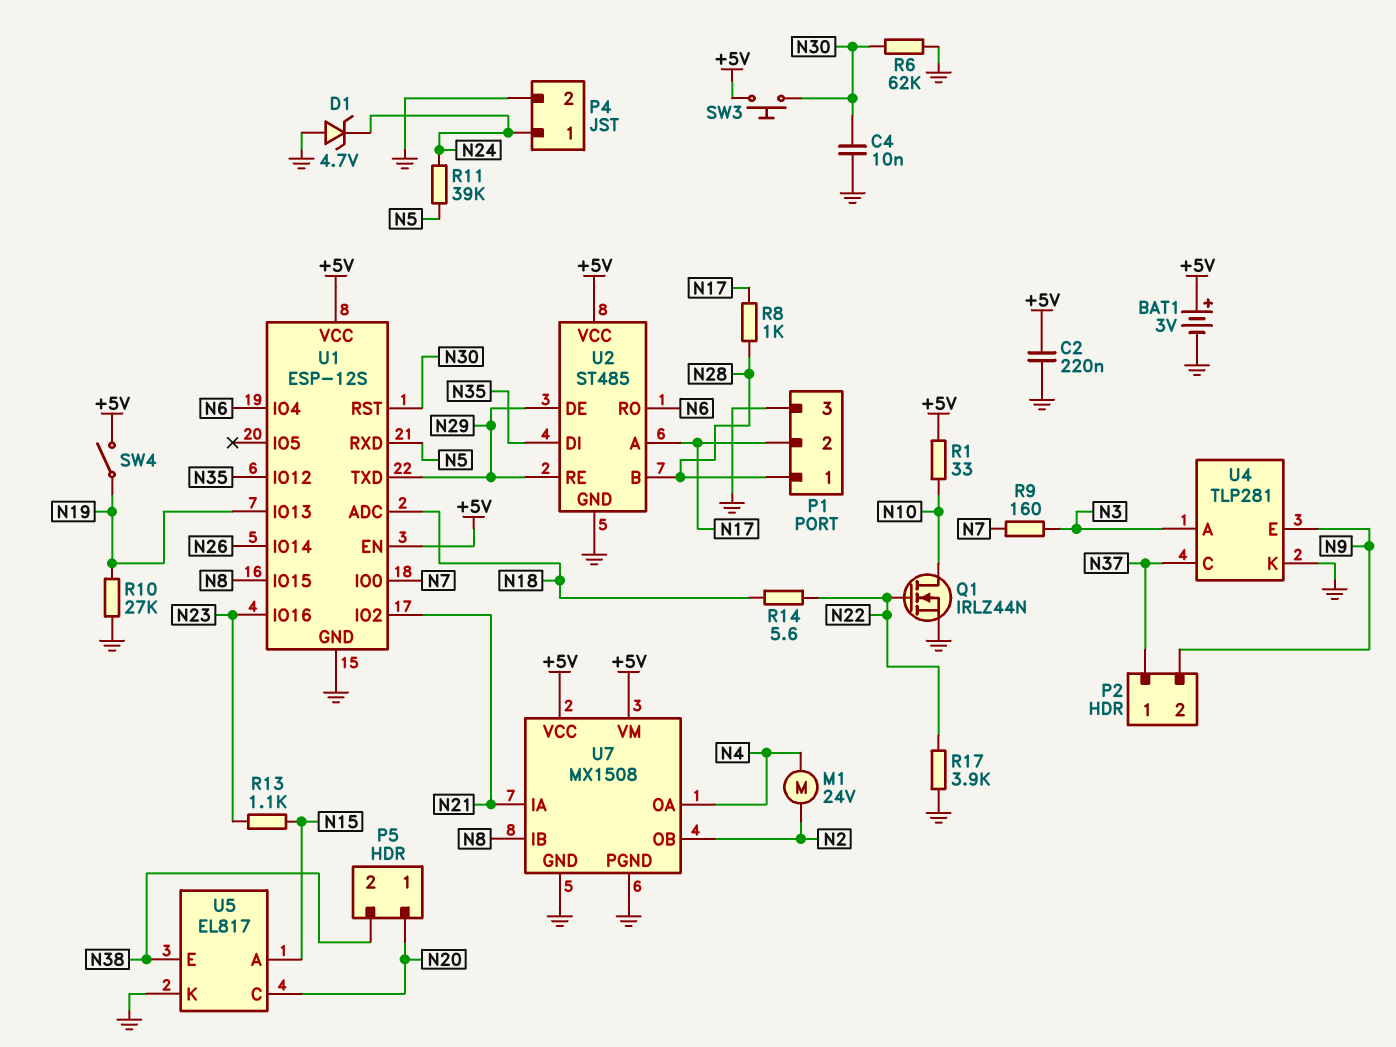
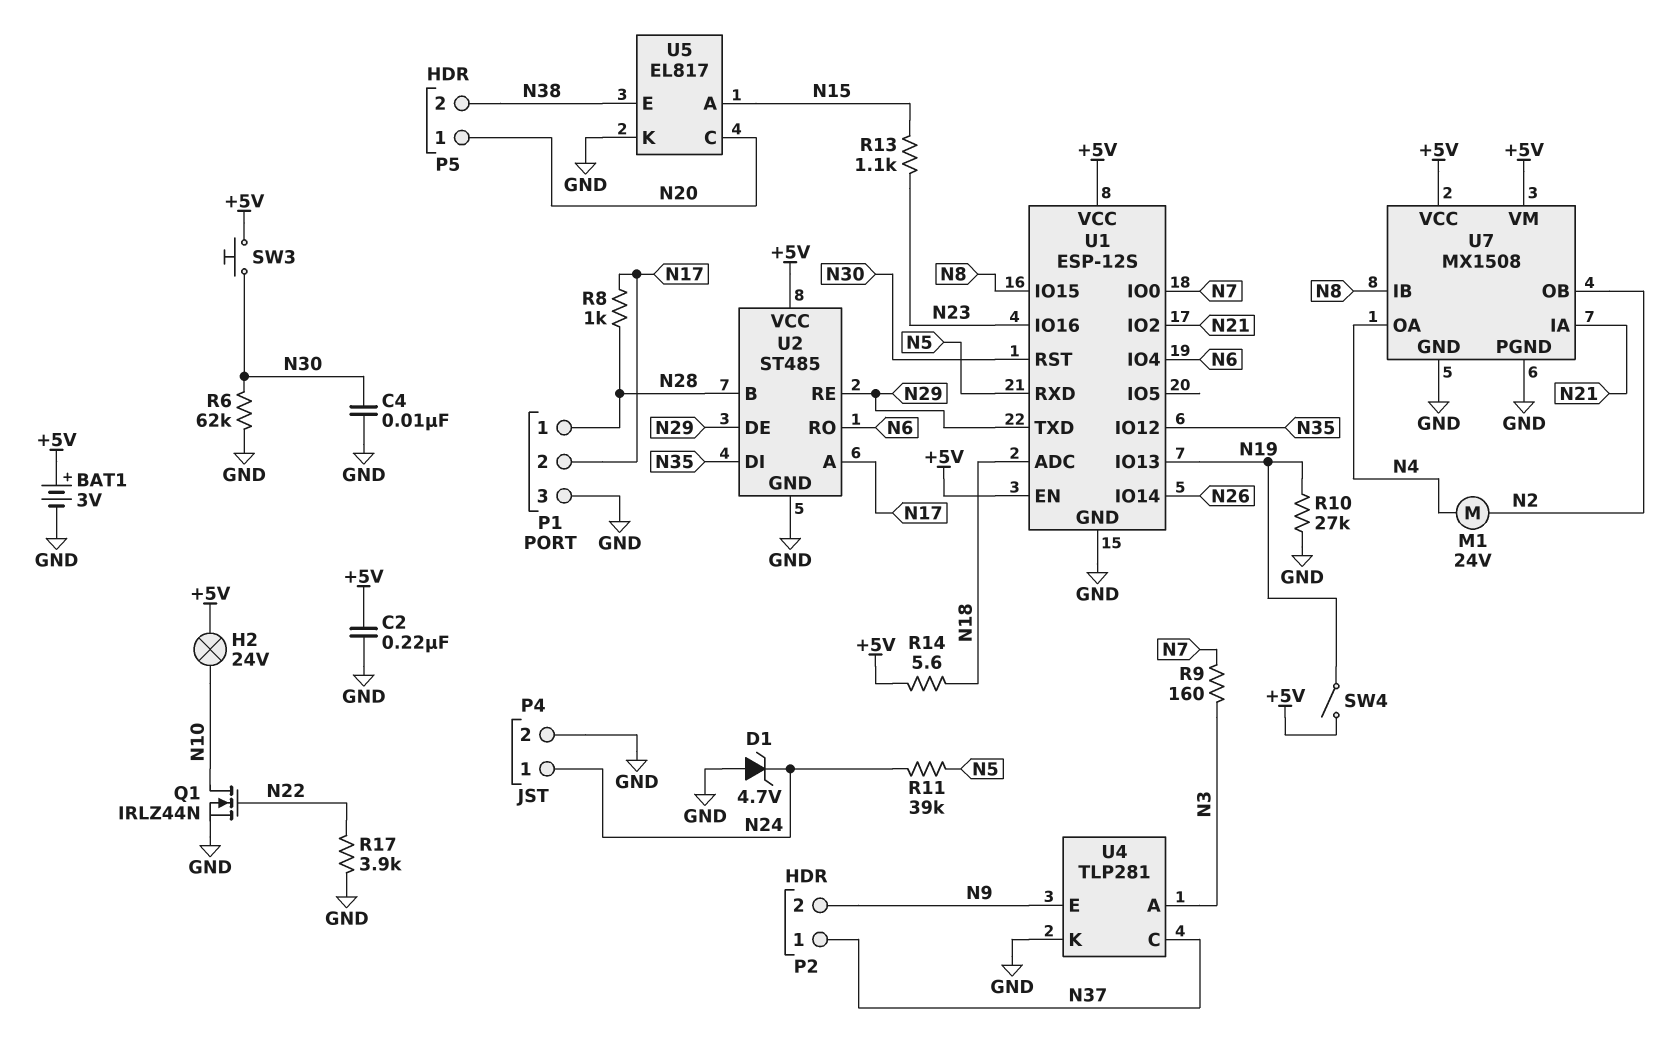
H2: none -> lamp 24V (+5V, N10)
R1: 33 (+5V, N10) -> none
R14: 5.6 (N18, N22) -> 5.6 (+5V, N18)

